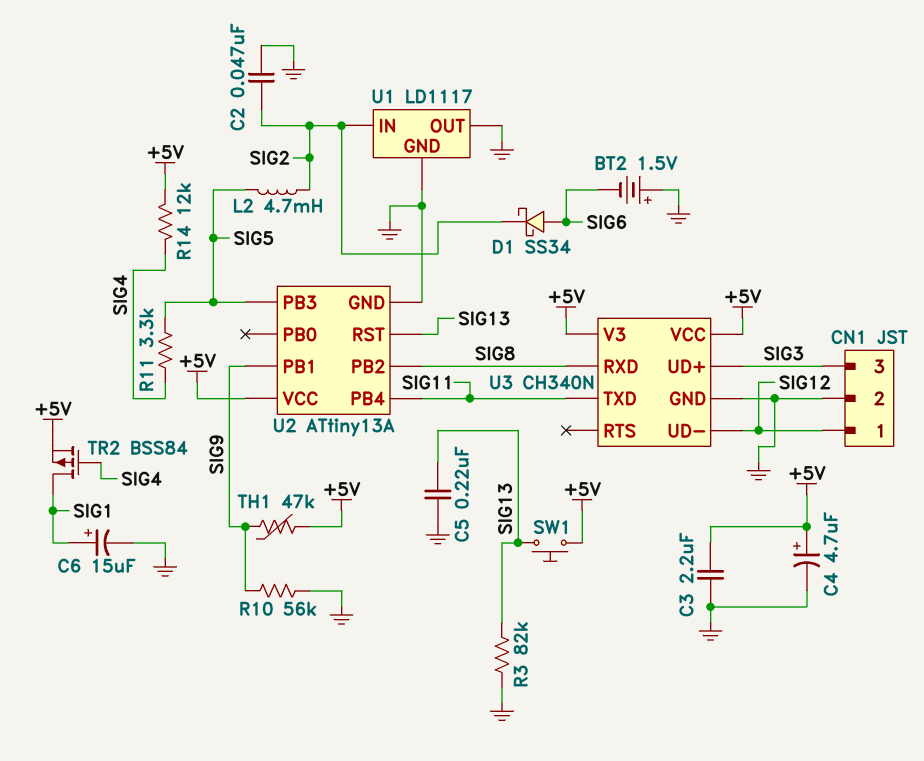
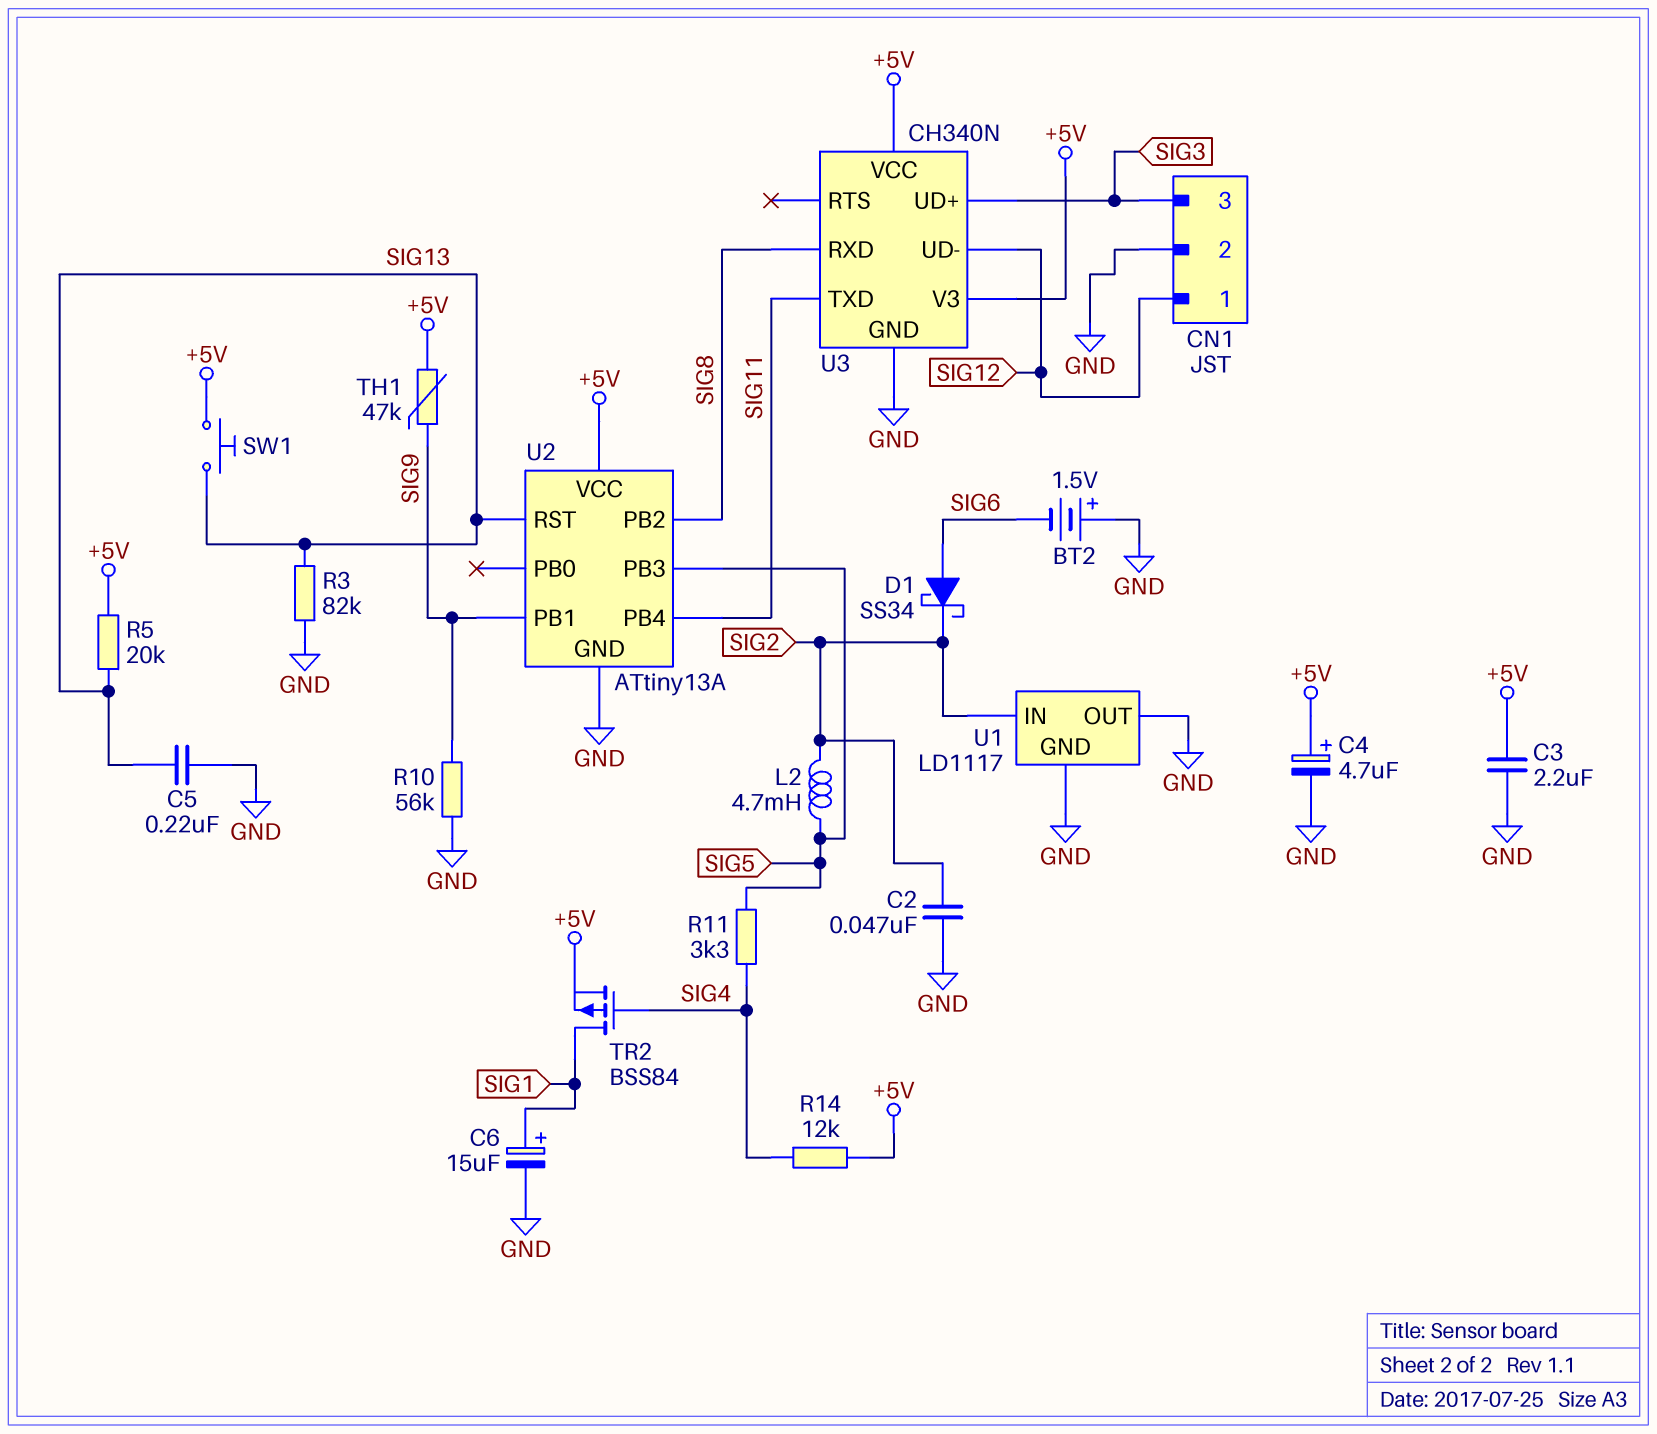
R5: none -> 20k (+5V, SIG13)

